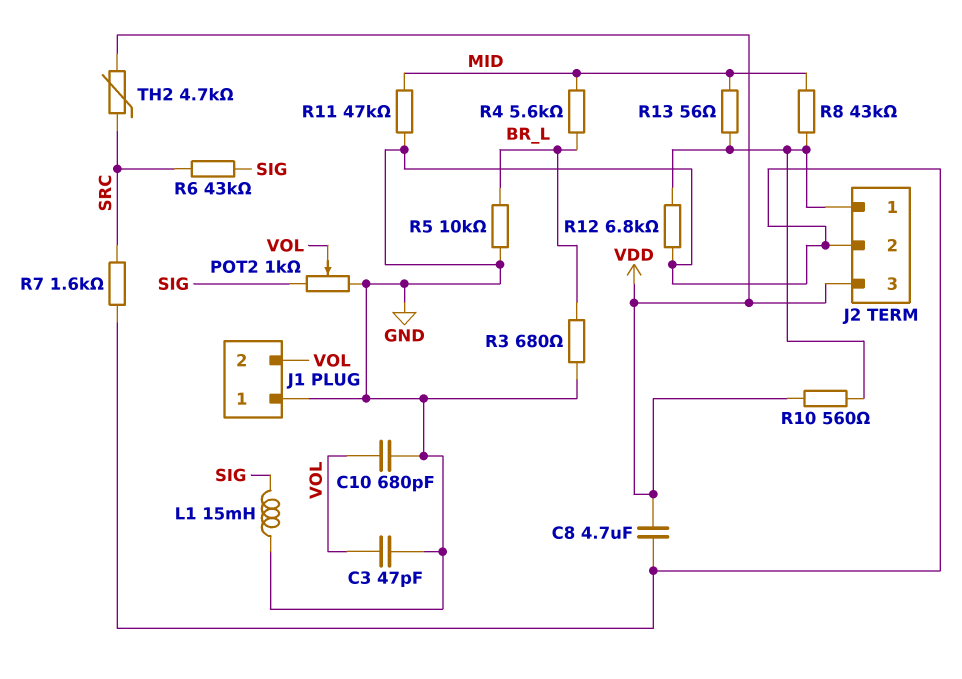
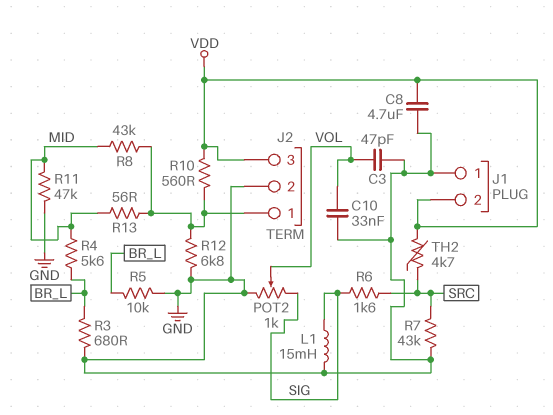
C10: 680pF (GND, VOL) -> 33nF (GND, VOL)
J1 pin 2: VOL -> VDD
R6: 43k (SIG, SRC) -> 1.6k (SIG, SRC)
R7: 1.6k (GND, SRC) -> 43k (GND, SRC)

